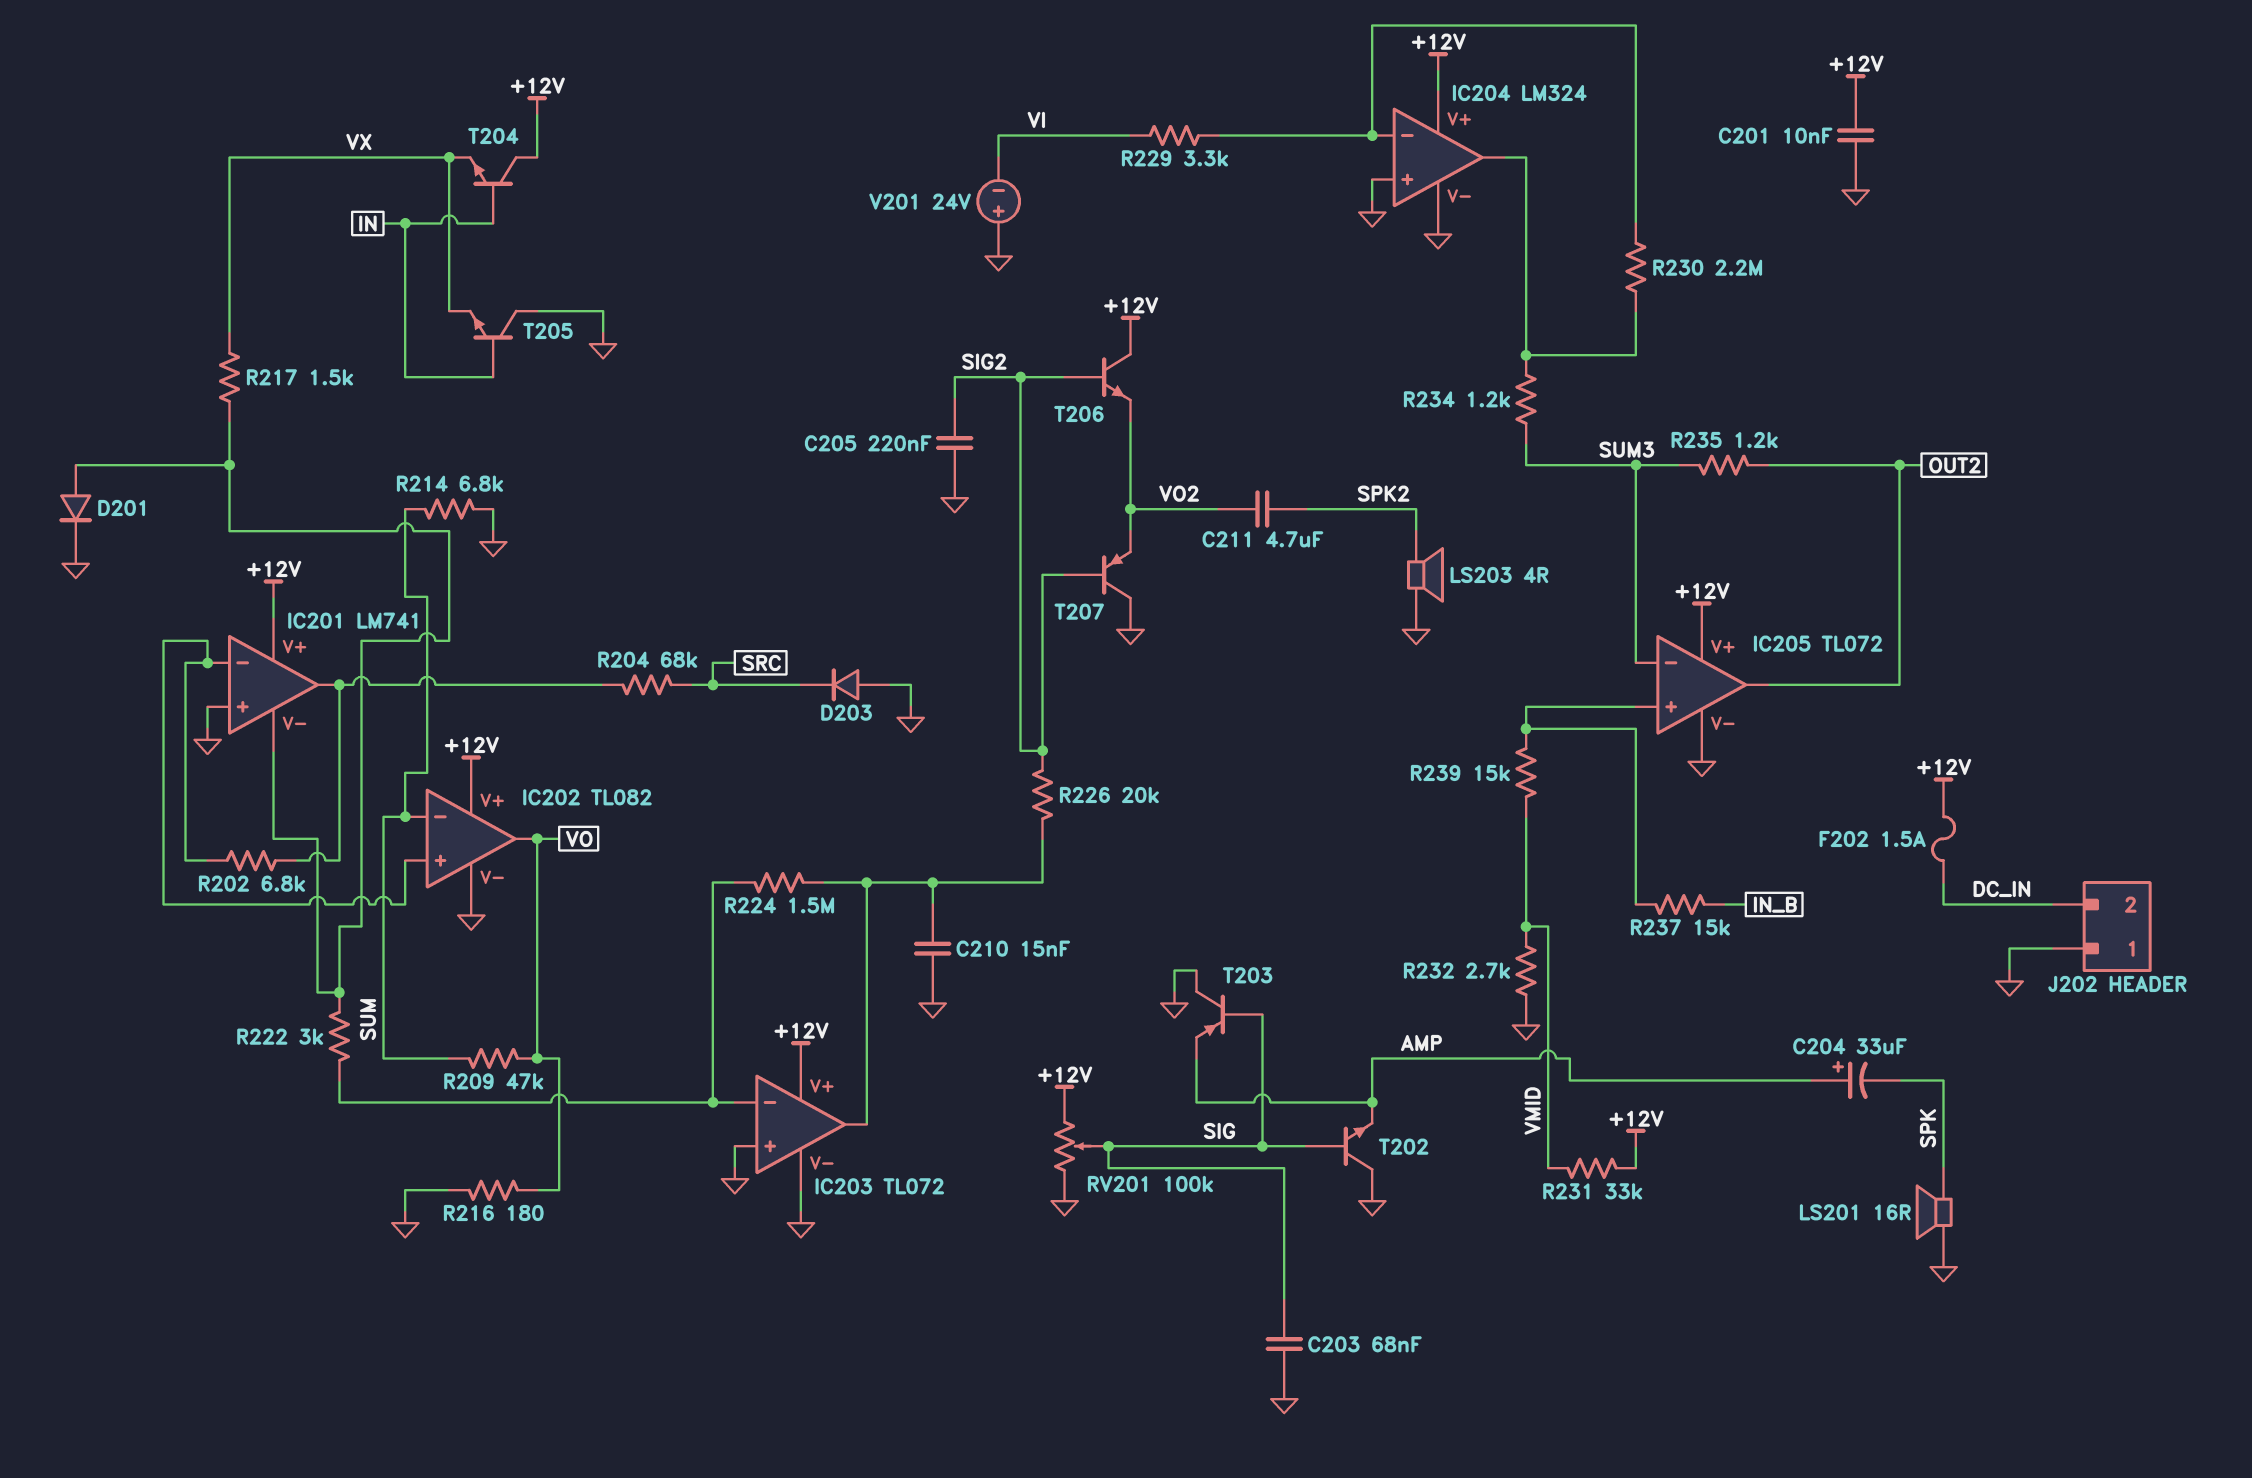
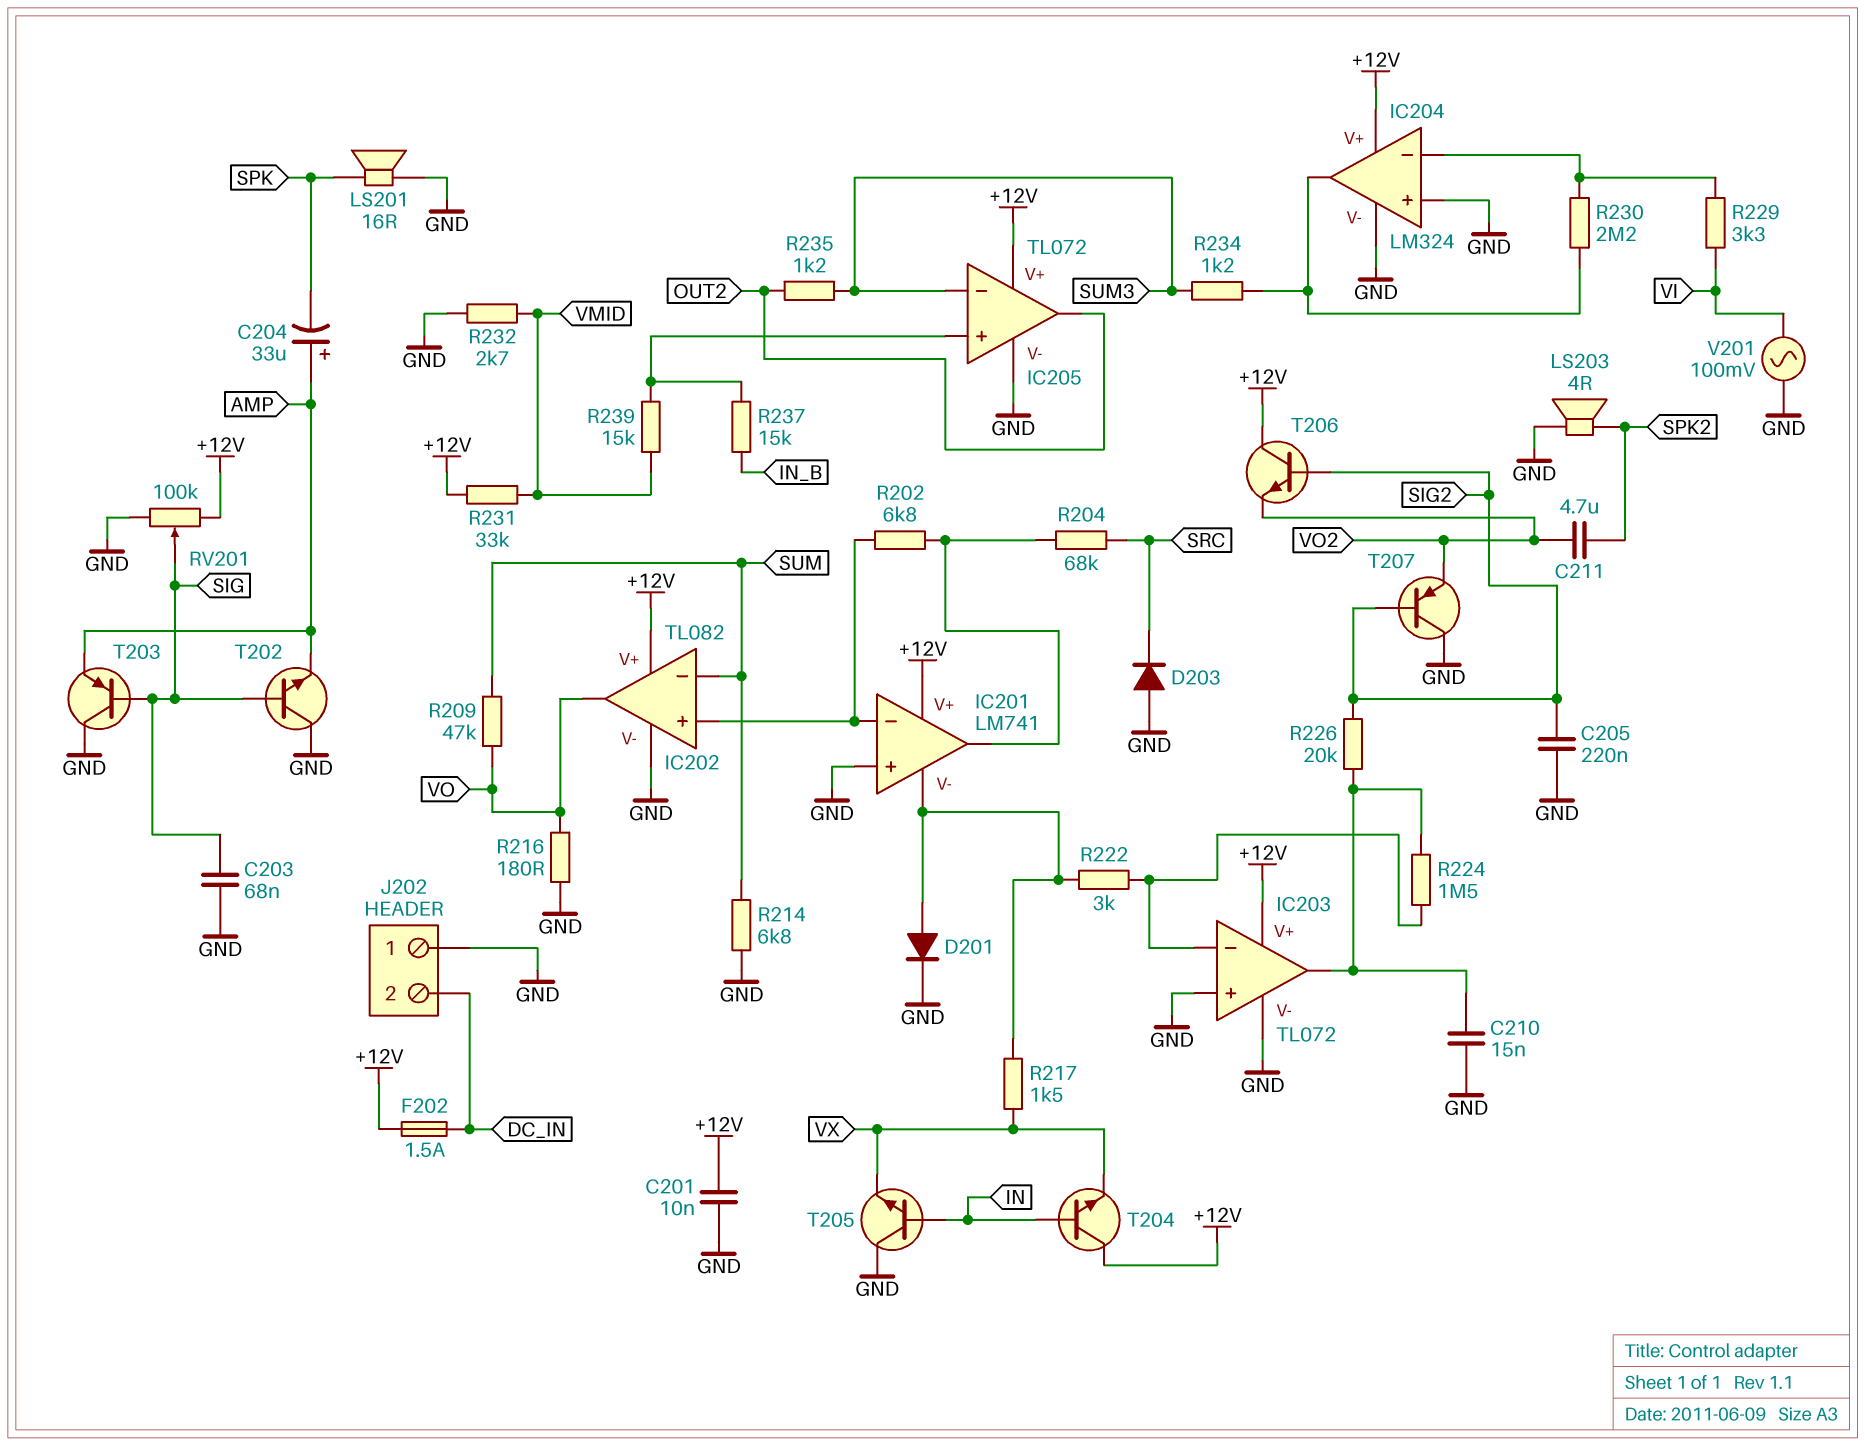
V201: 24V (plus GND, minus VI) -> AC 100mV (GND, VI)

